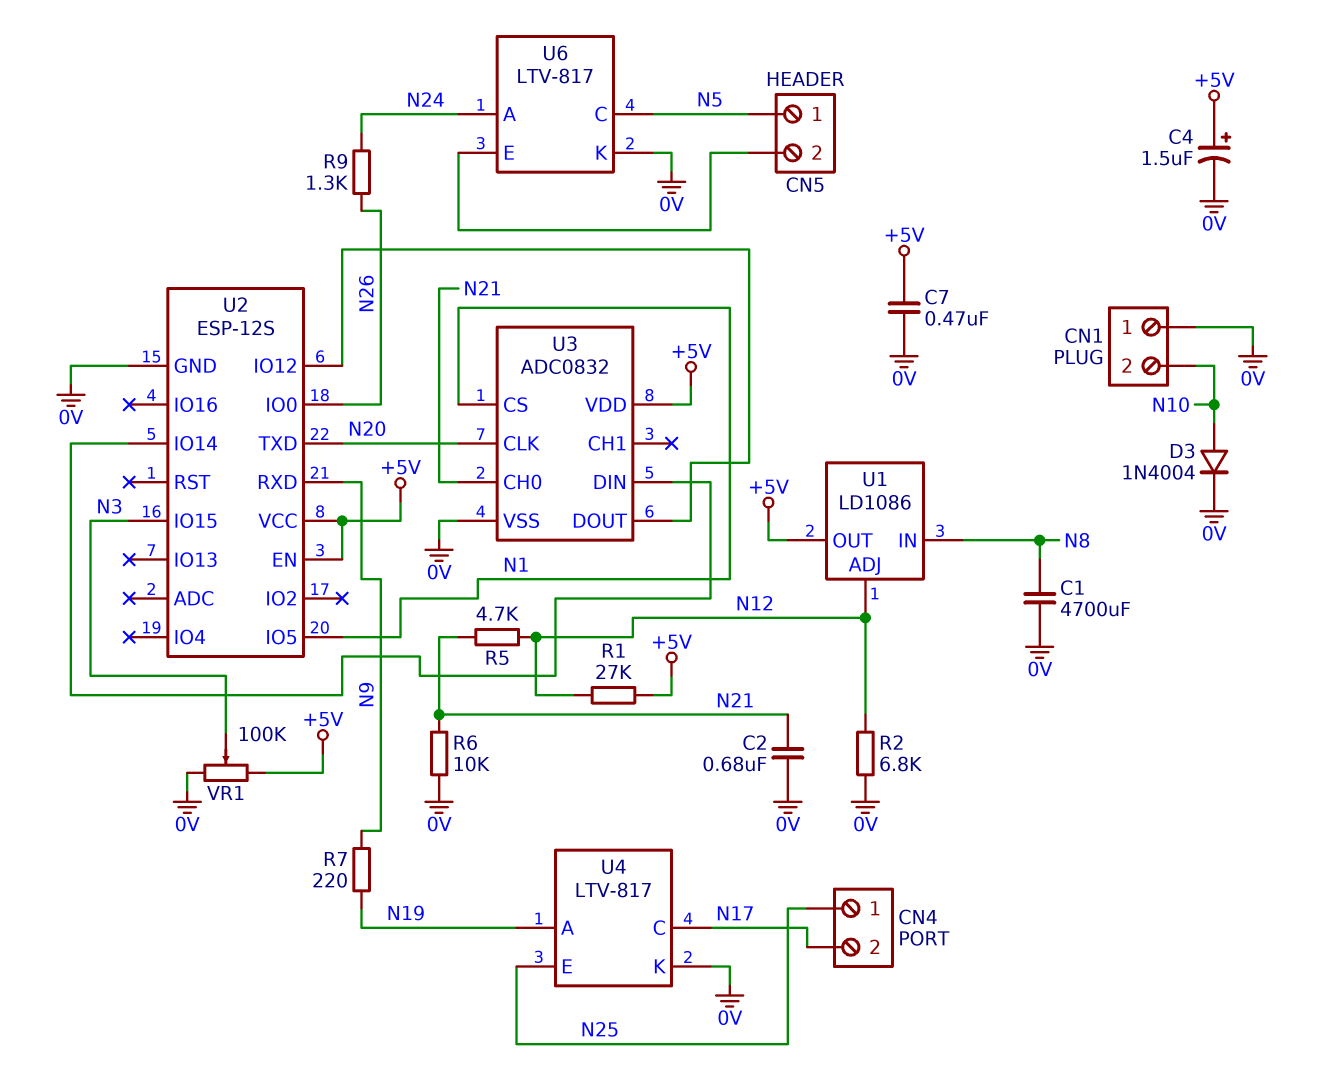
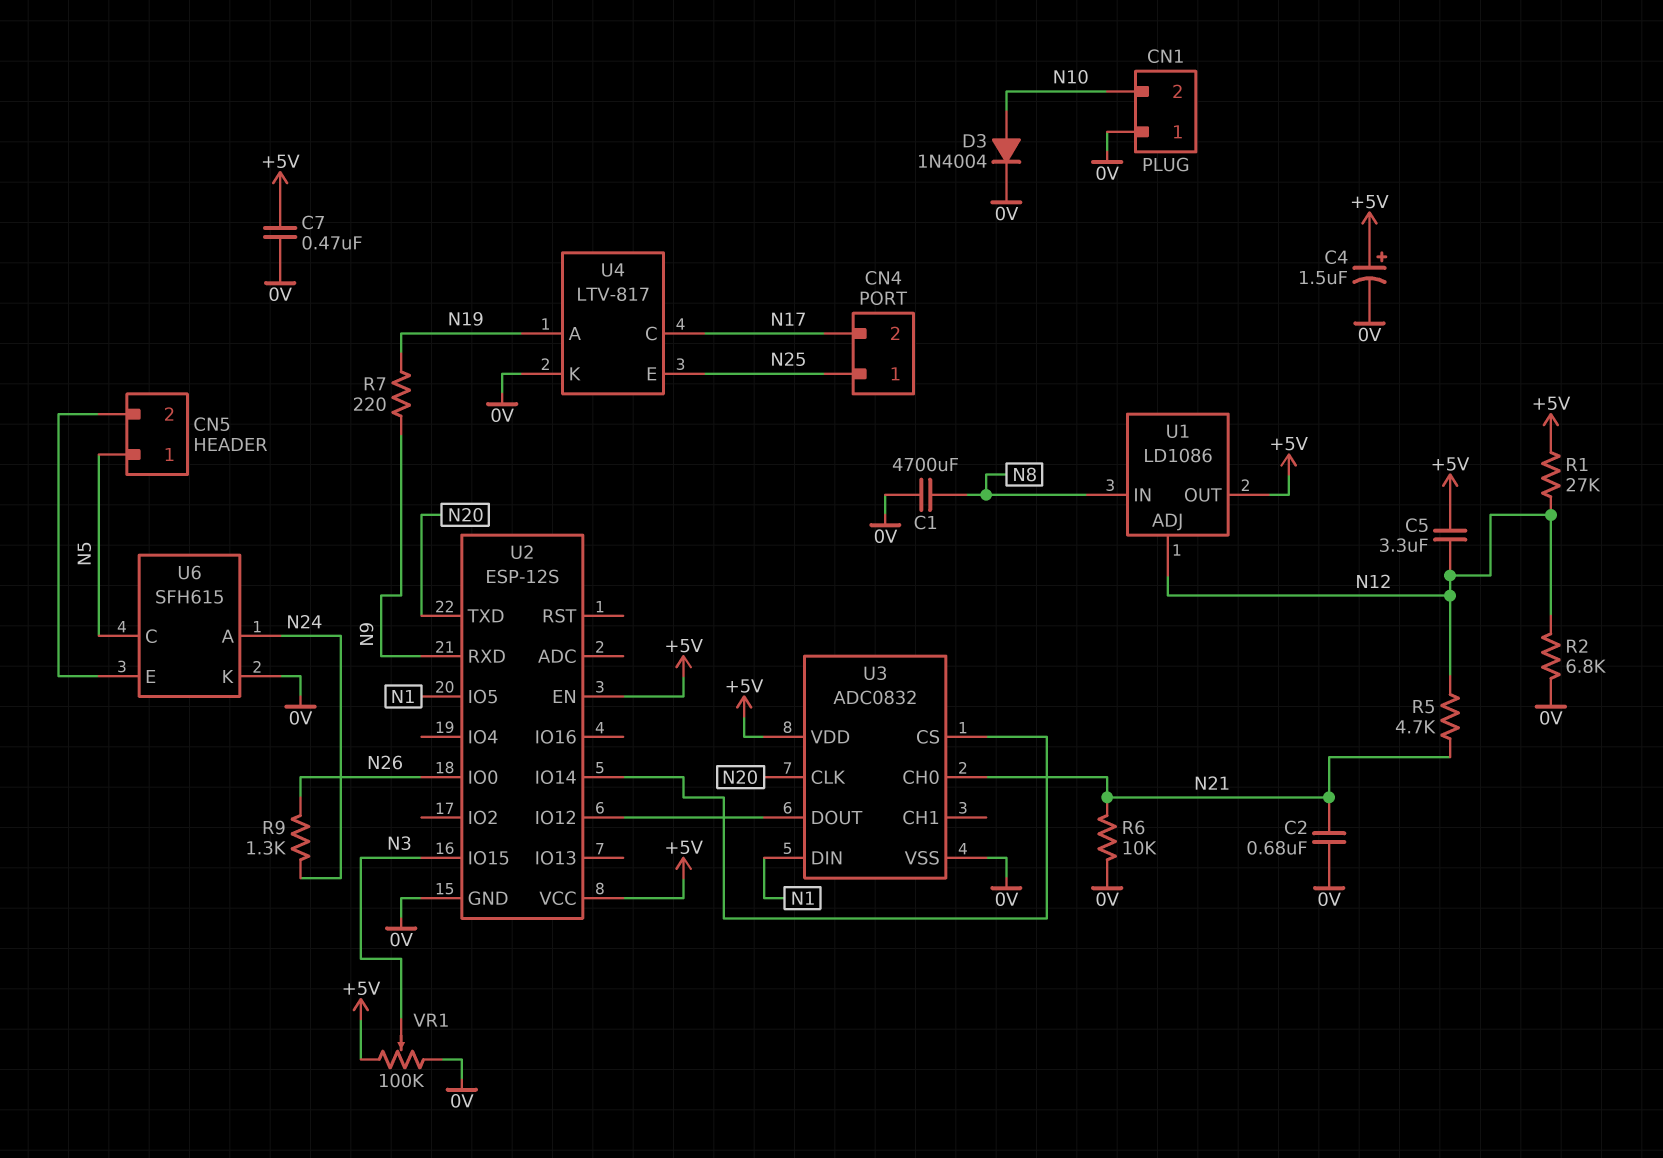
C5: none -> 3.3uF (+5V, N12)
U3 pin CS: N1 -> U2/IO14
U3 pin DIN: U2/IO14 -> N1
U6: LTV-817 -> SFH615

